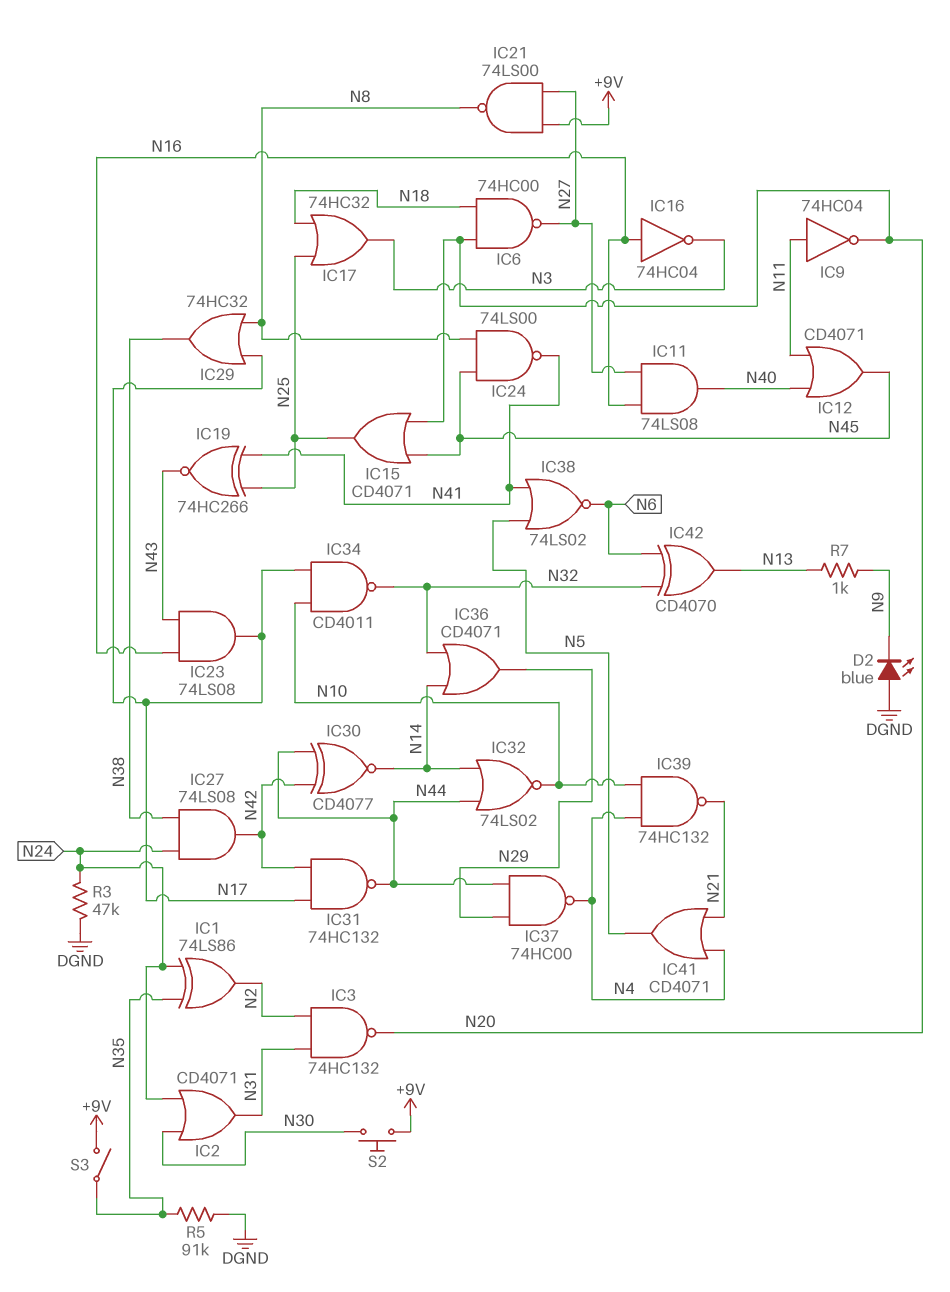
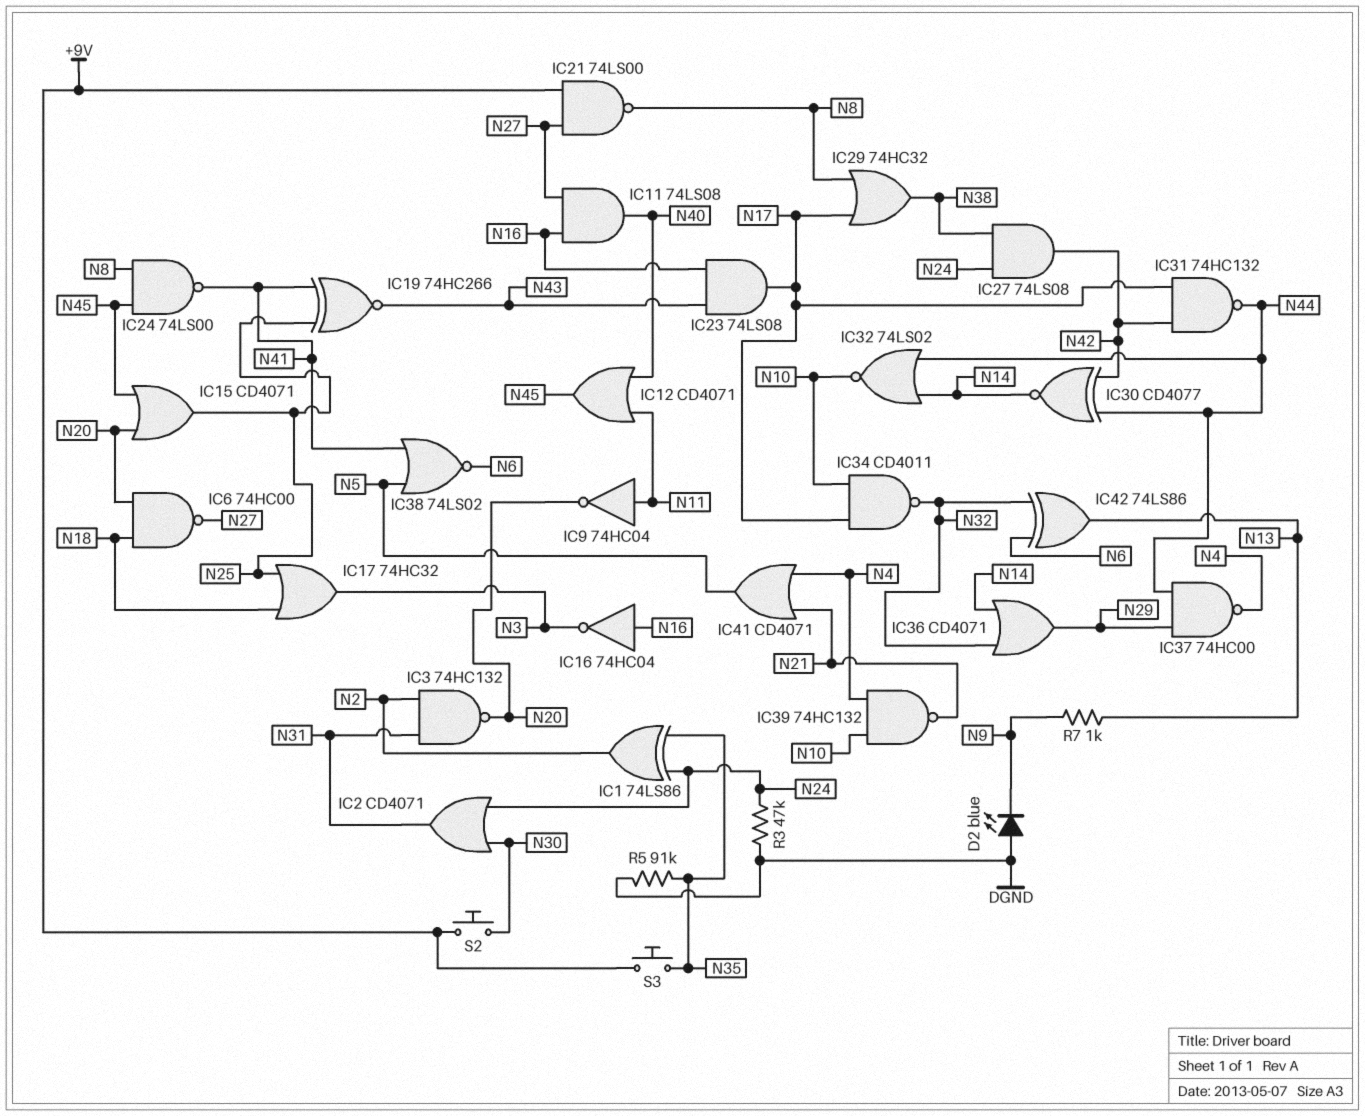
IC42: XOR CD4070 (in N6, in N32, out N13) -> XOR 74LS86 (in N6, in N32, out N13)
S3: switch (+9V, N35) -> button (+9V, N35)

